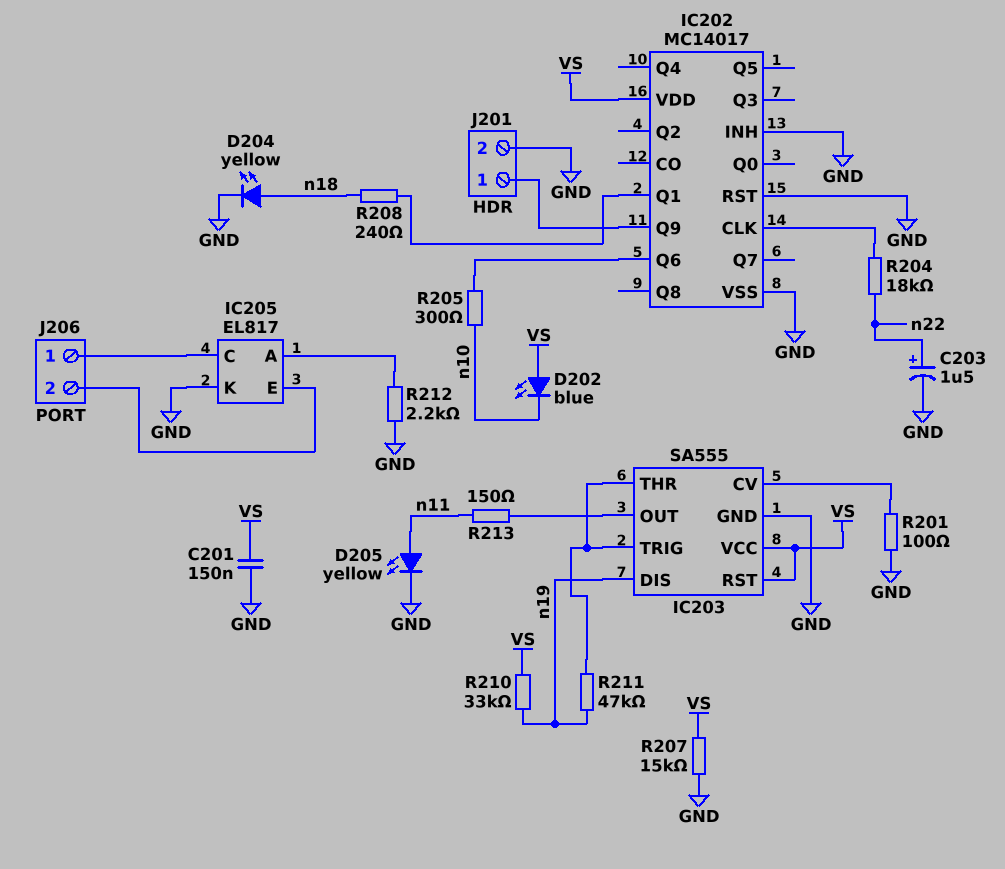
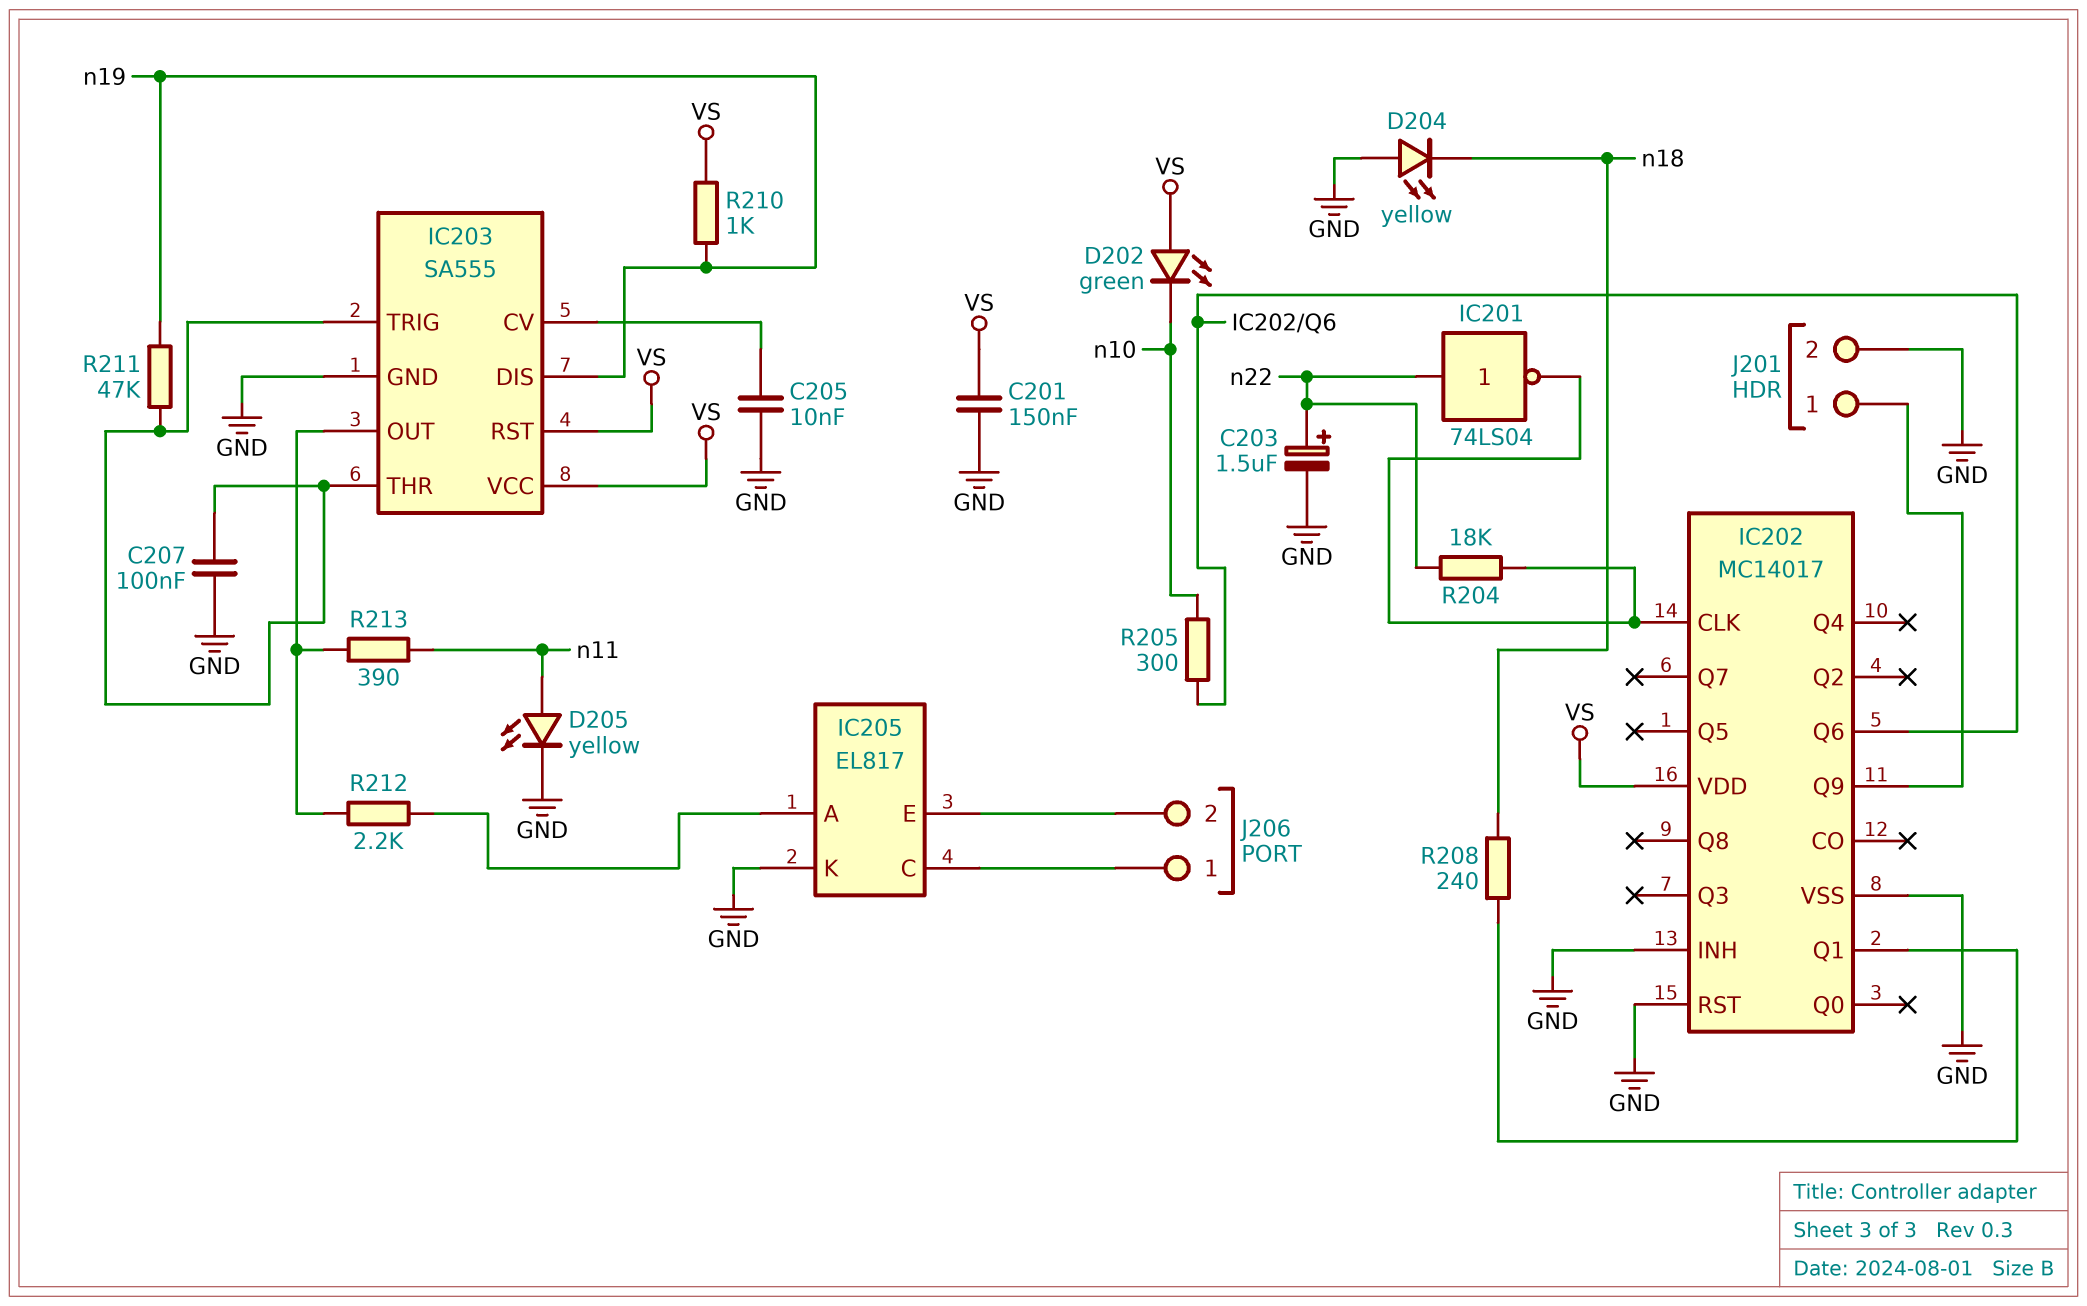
C205: none -> 10nF (GND, IC203/CV)
C207: none -> 100nF (GND, IC203/THR)
D202: LED blue (A VS, K n10) -> LED green (A VS, K n10)
D204: LED yellow (A n18, K GND) -> LED yellow (A GND, K n18)
IC201: none -> NOT 74LS04 (in n22, out IC202/CLK)
R201: 100 (GND, IC203/CV) -> none
R207: 15k (GND, VS) -> none
R210: 33k (VS, n19) -> 1k (VS, n19)
R212: 2.2k (GND, IC205/A) -> 2.2k (IC203/OUT, IC205/A)
R213: 150 (IC203/OUT, n11) -> 390 (IC203/OUT, n11)

